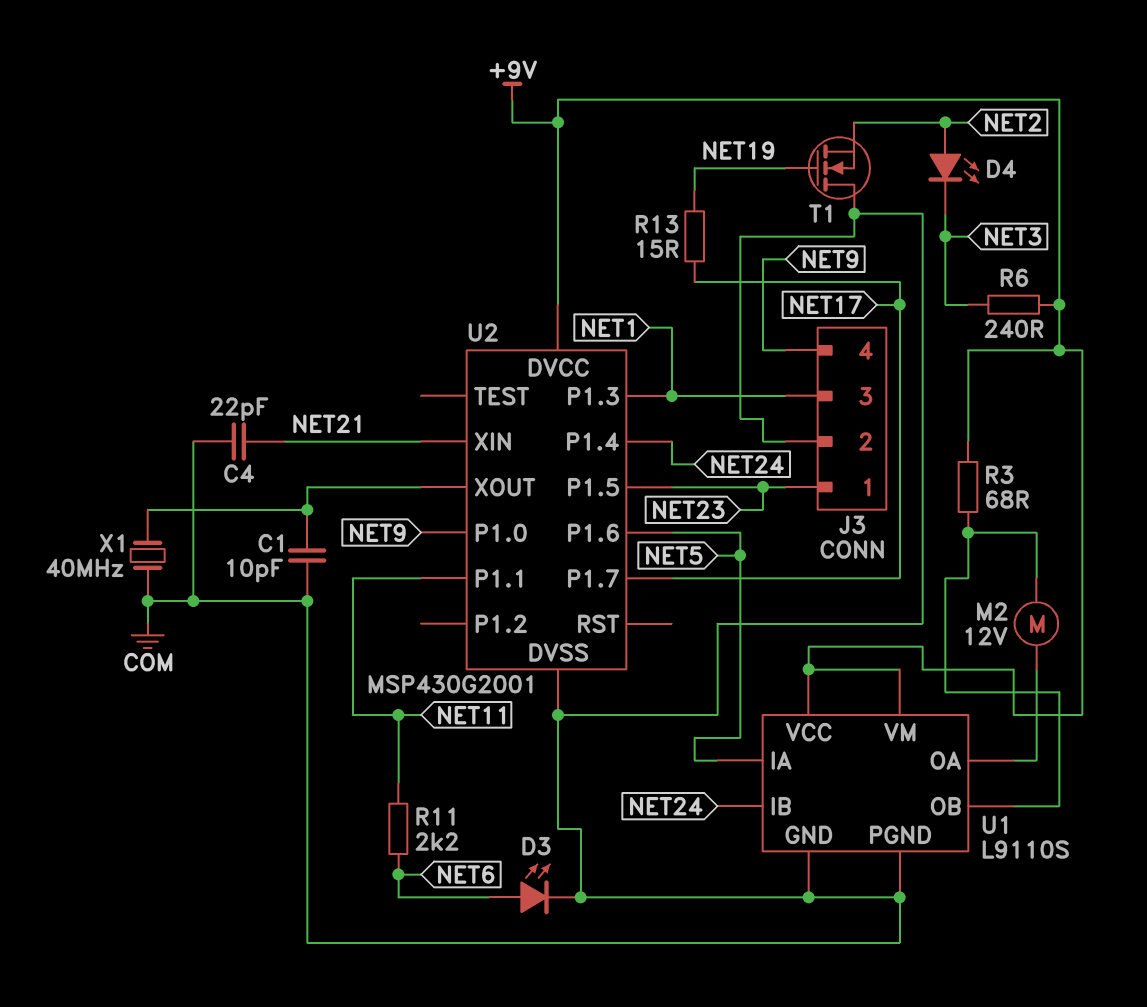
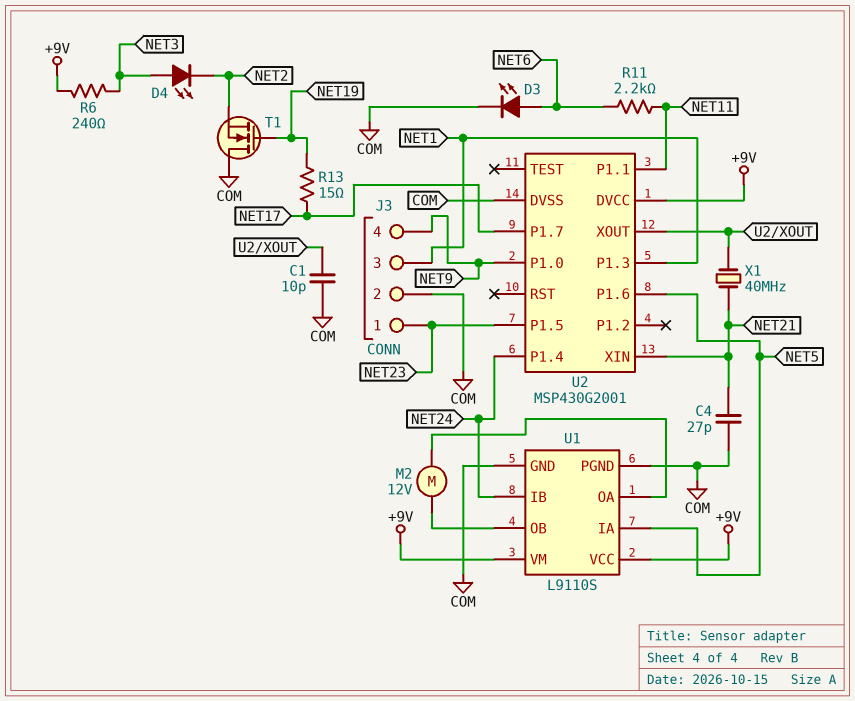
C4: 22pF (COM, NET21) -> 27pF (COM, NET21)
D4: LED (A NET2, K NET3) -> LED (A NET3, K NET2)
R3: 68 (+9V, U1/OB) -> none
X1: 40MHz (COM, U2/XOUT) -> 40MHz (NET21, U2/XOUT)

